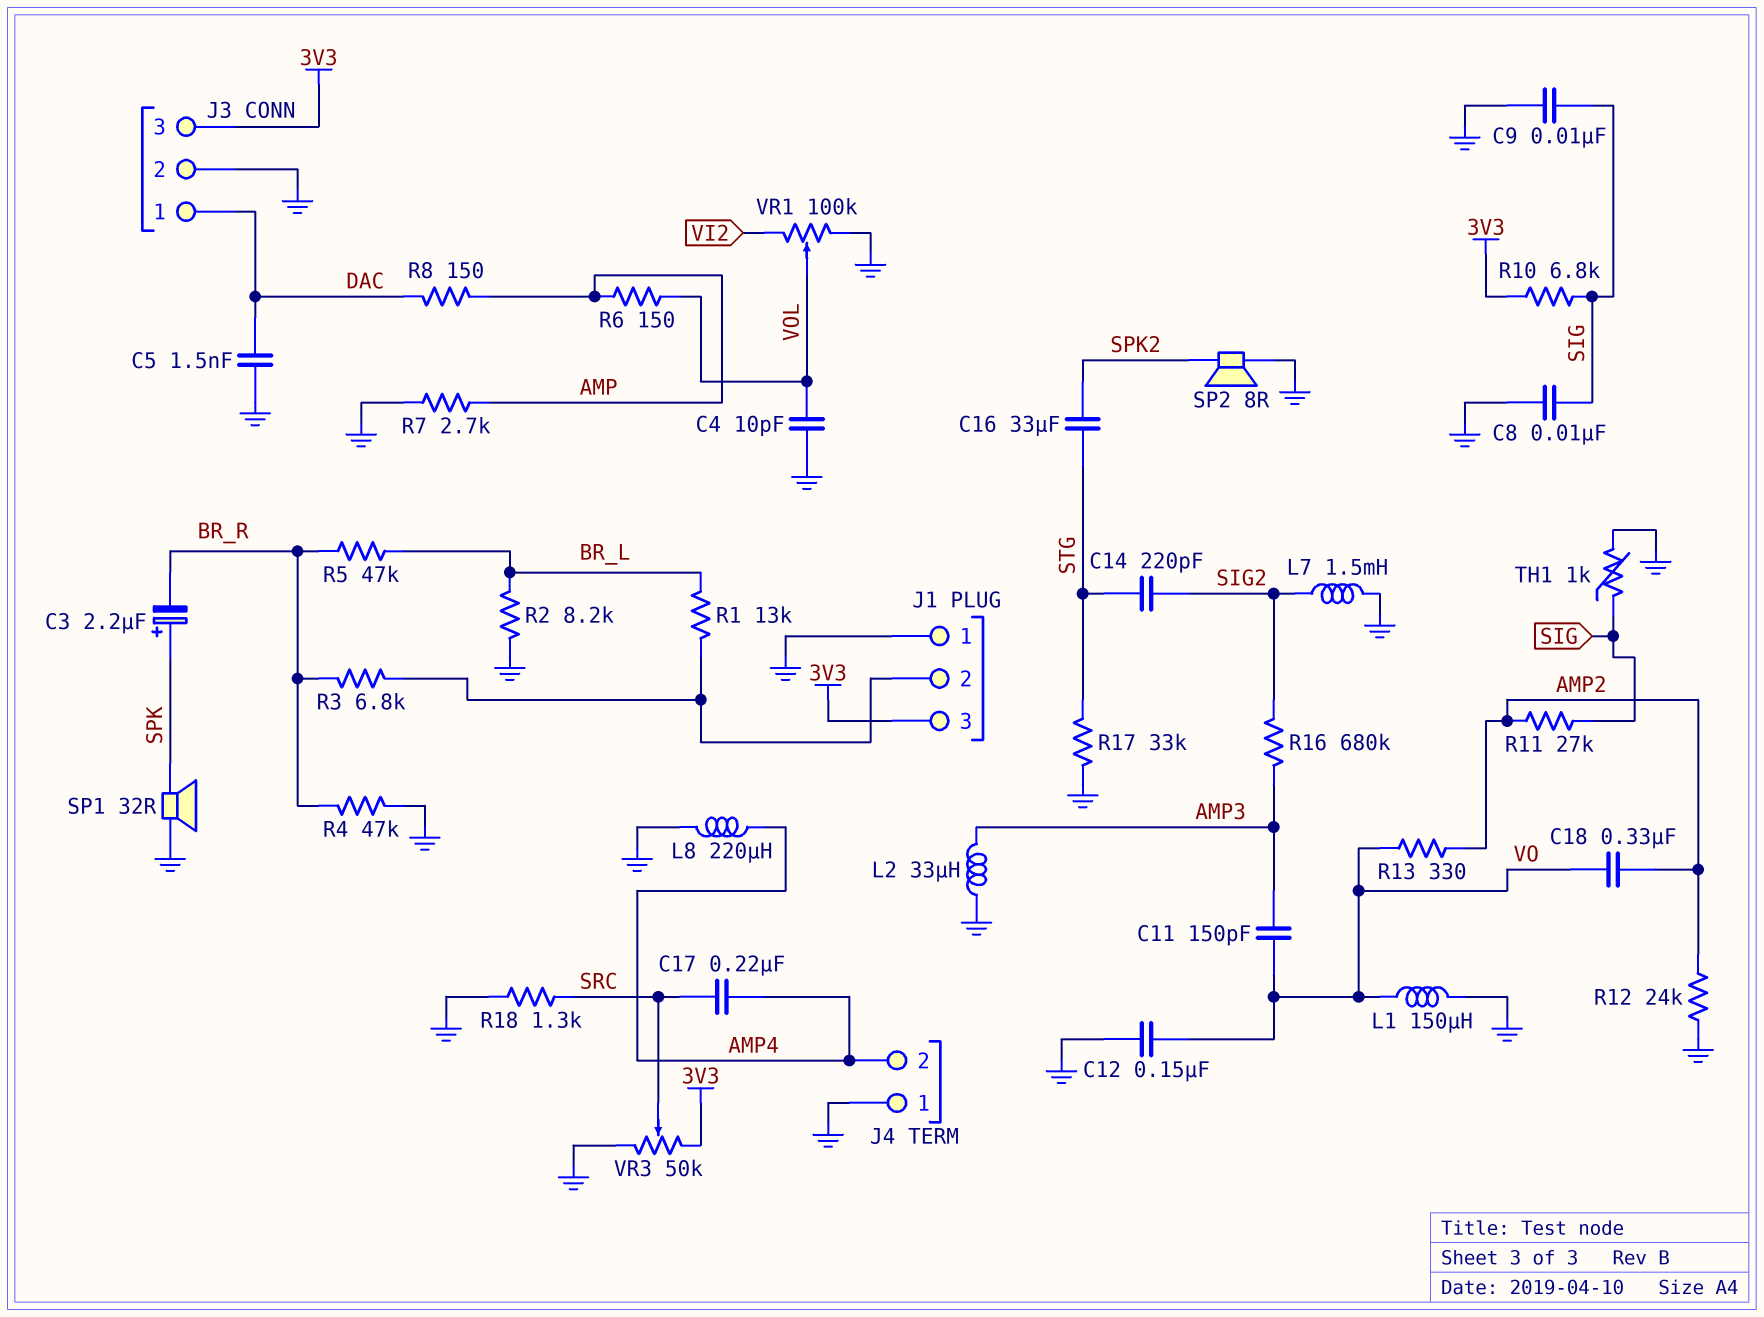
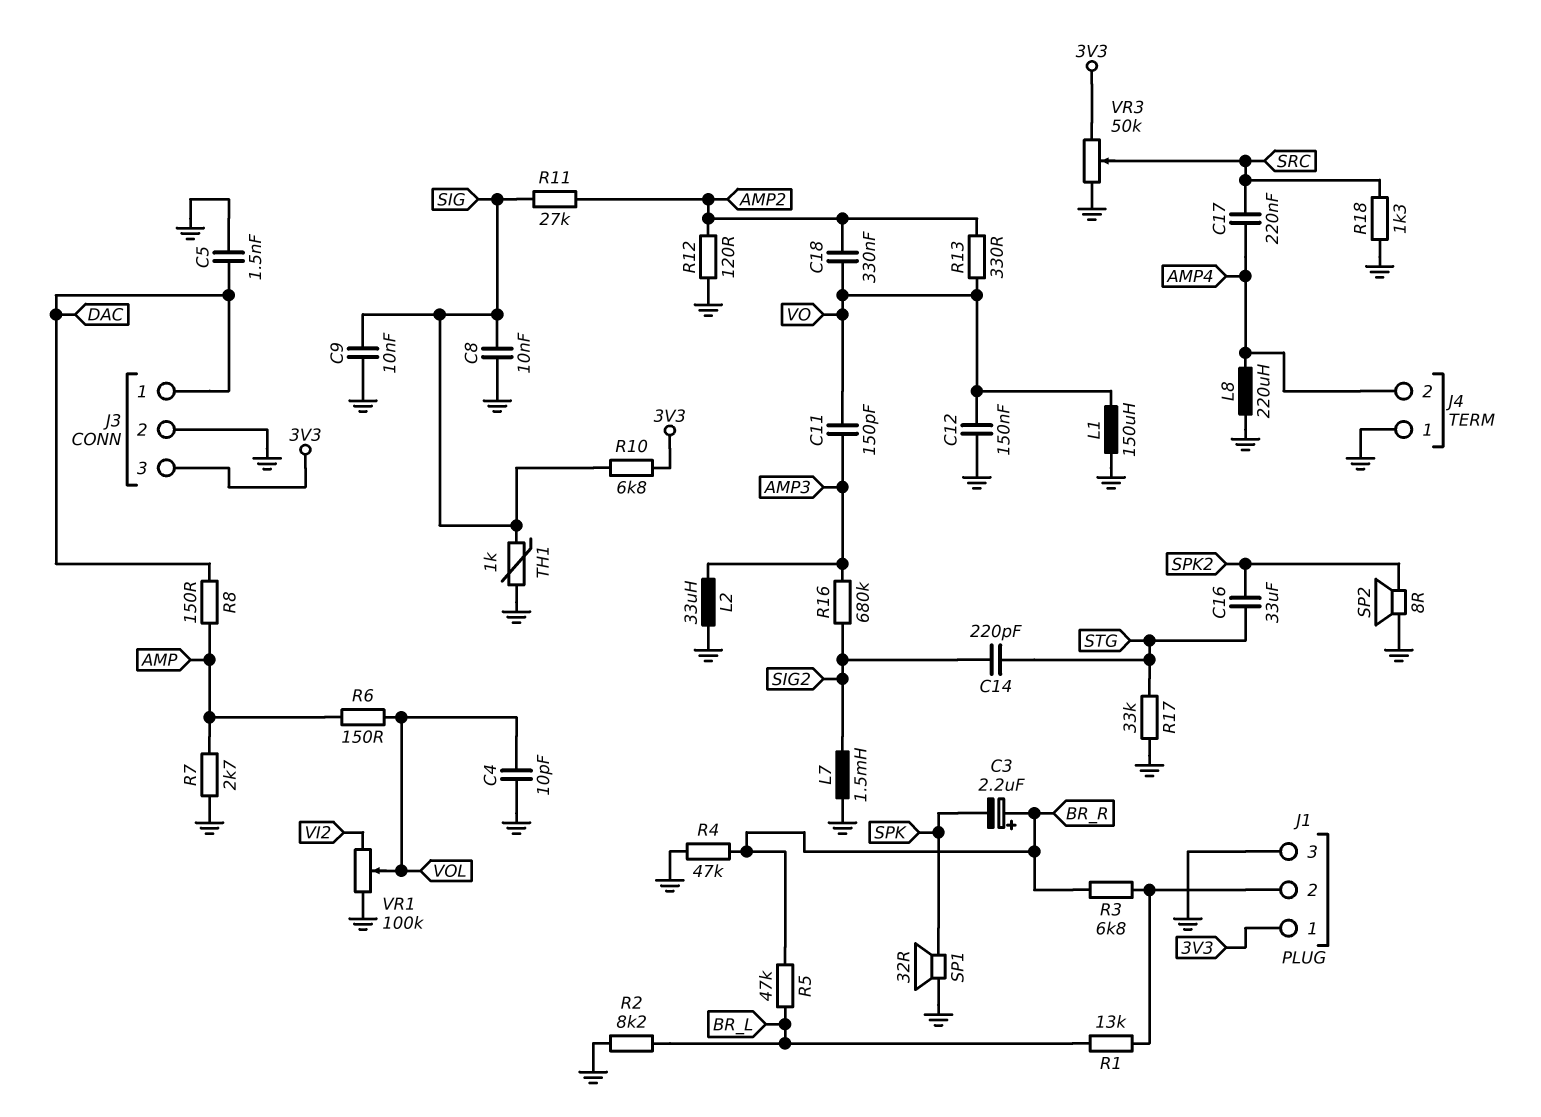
C3: 2.2uF (plus SPK, minus BR_R) -> 2.2uF (plus BR_R, minus SPK)
J1 pin 1: GND -> 3V3
J1 pin 3: 3V3 -> GND
R12: 24k (AMP2, GND) -> 120 (AMP2, GND)

